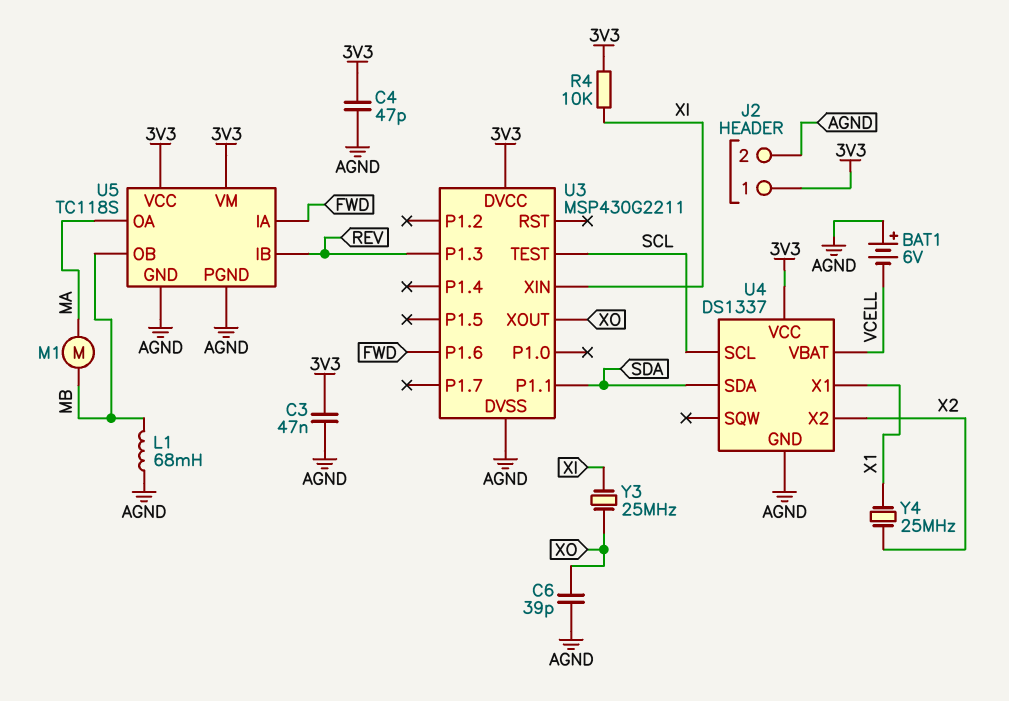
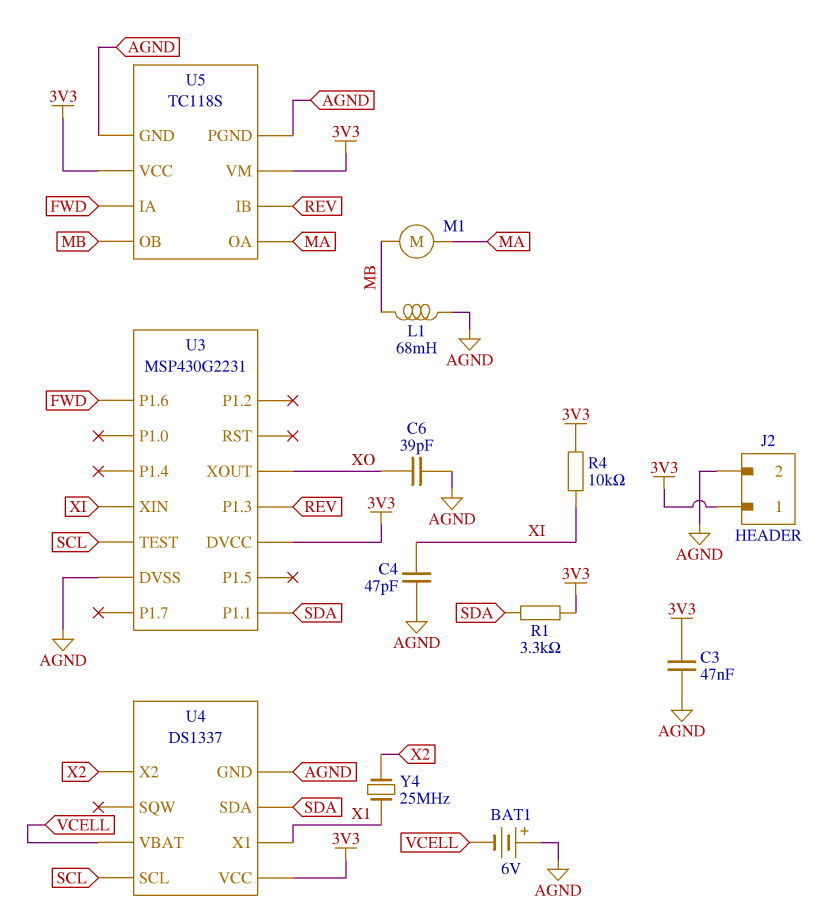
C4: 47pF (3V3, AGND) -> 47pF (AGND, XI)
R1: none -> 3.3k (3V3, SDA)
U3: MSP430G2211 -> MSP430G2231
Y3: 25MHz (XI, XO) -> none

